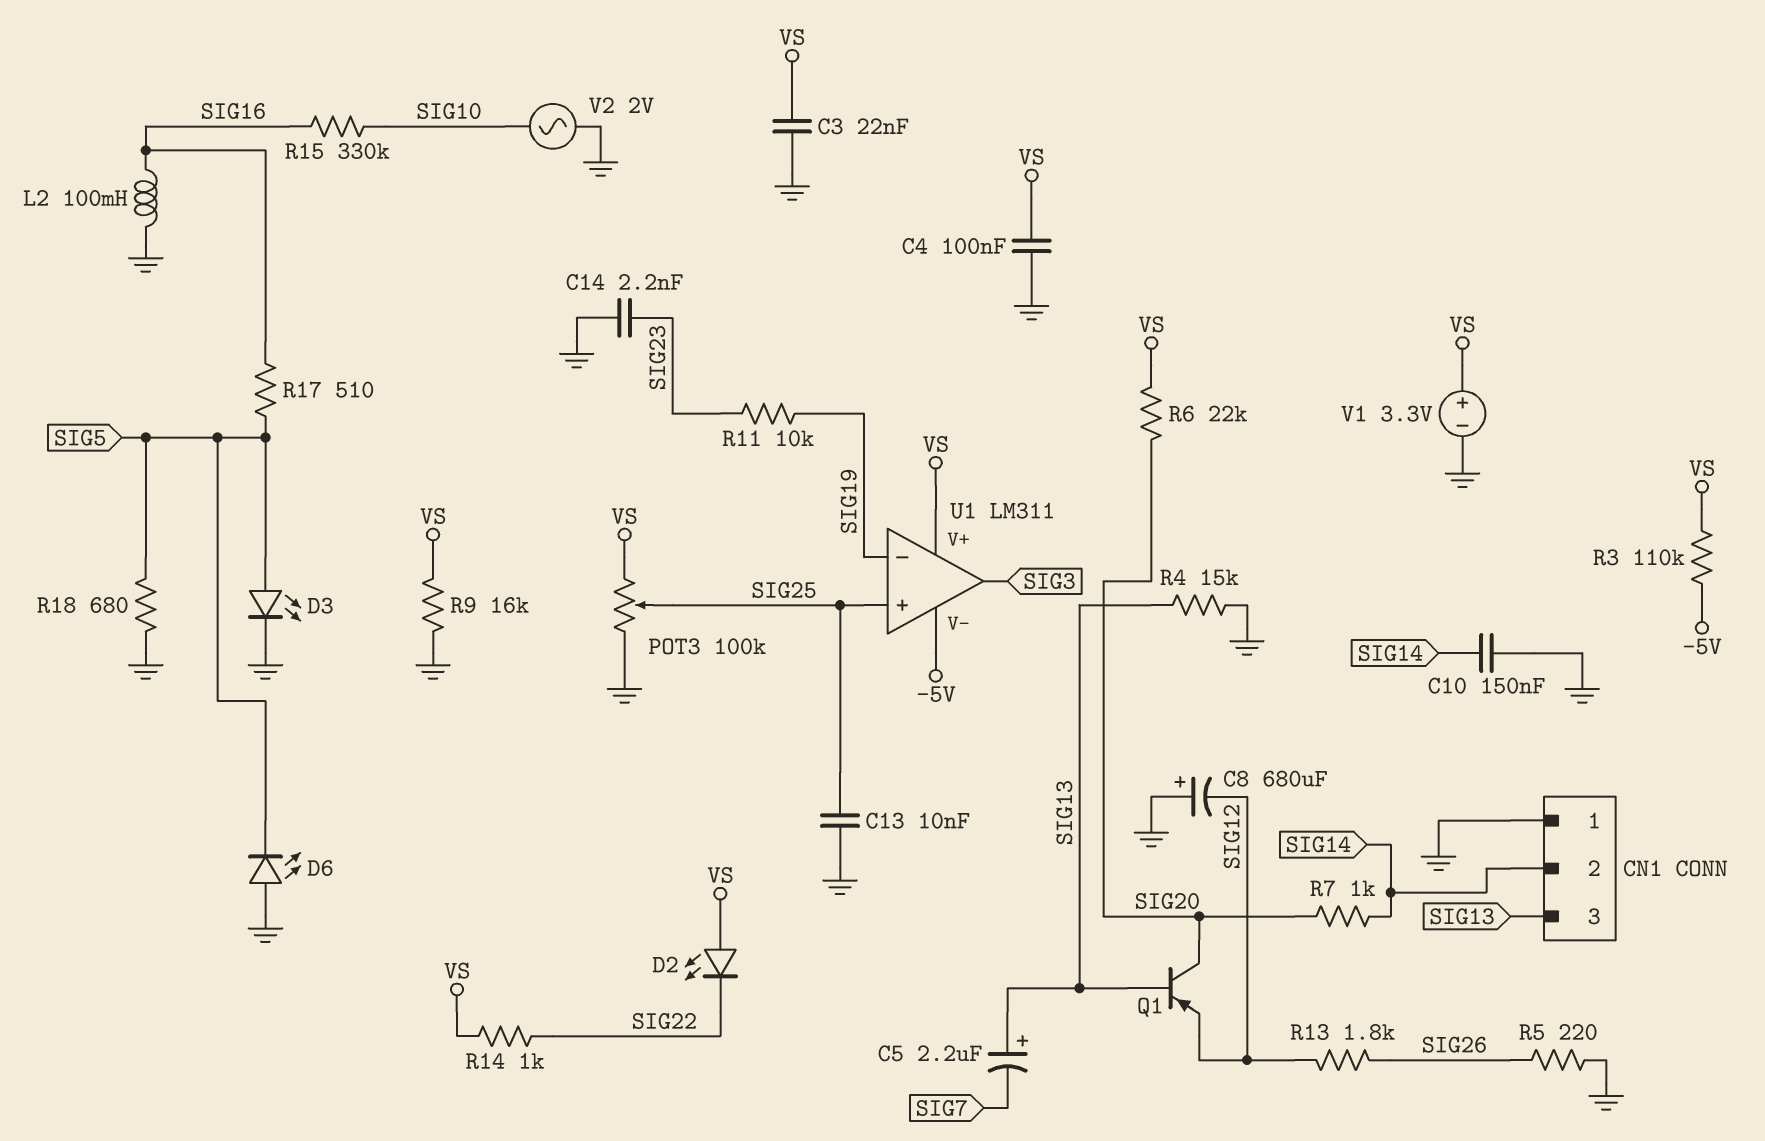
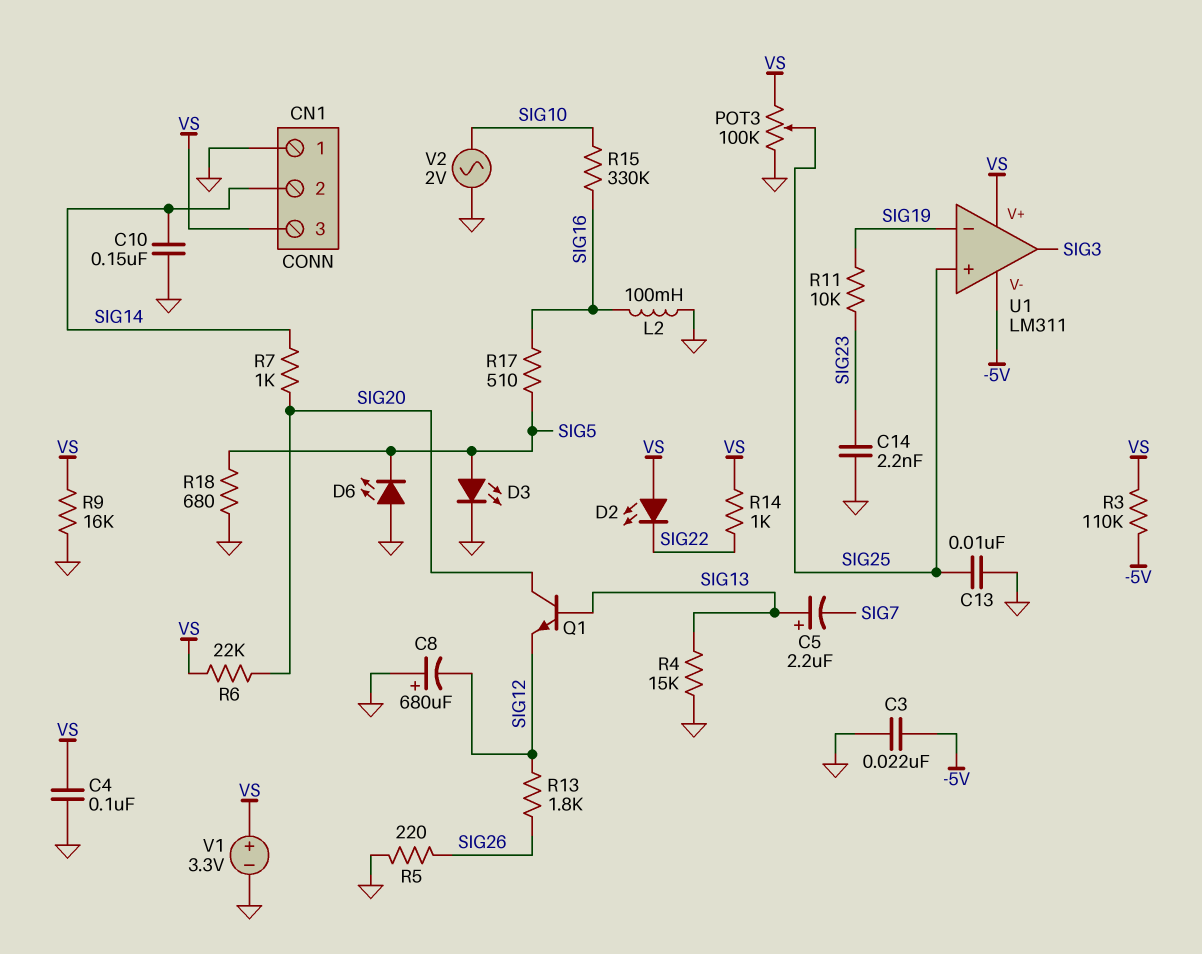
C3: 22nF (GND, VS) -> 22nF (-5V, GND)
CN1 pin 3: SIG13 -> VS
Q1: PNP (B SIG13, C SIG20, E SIG12) -> NPN (B SIG13, C SIG20, E SIG12)

